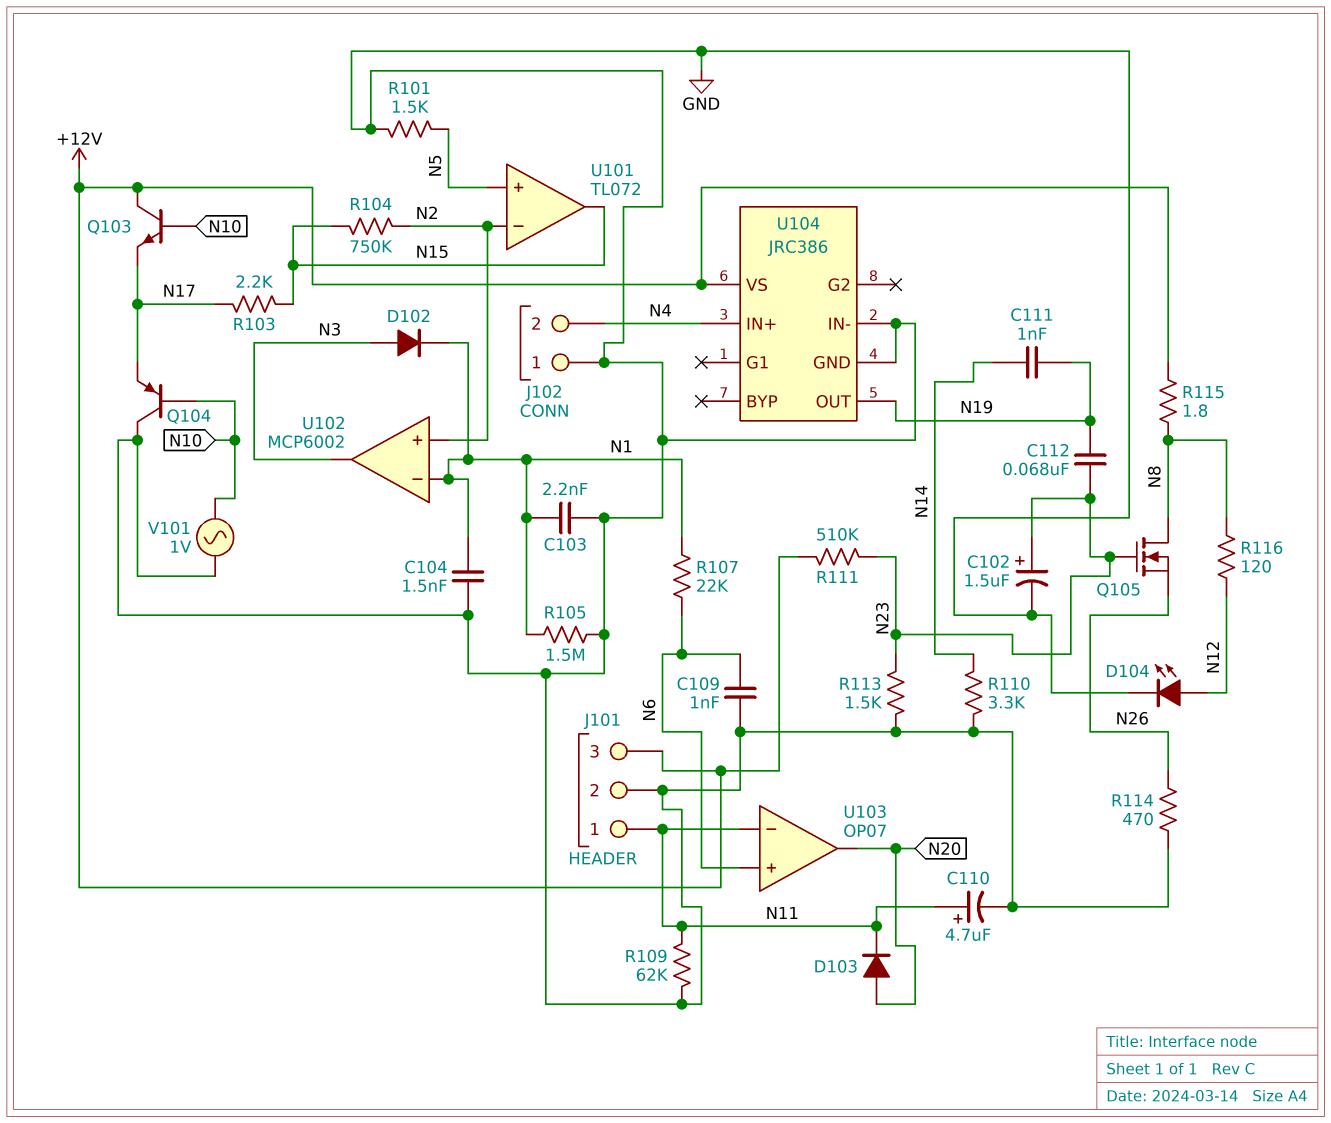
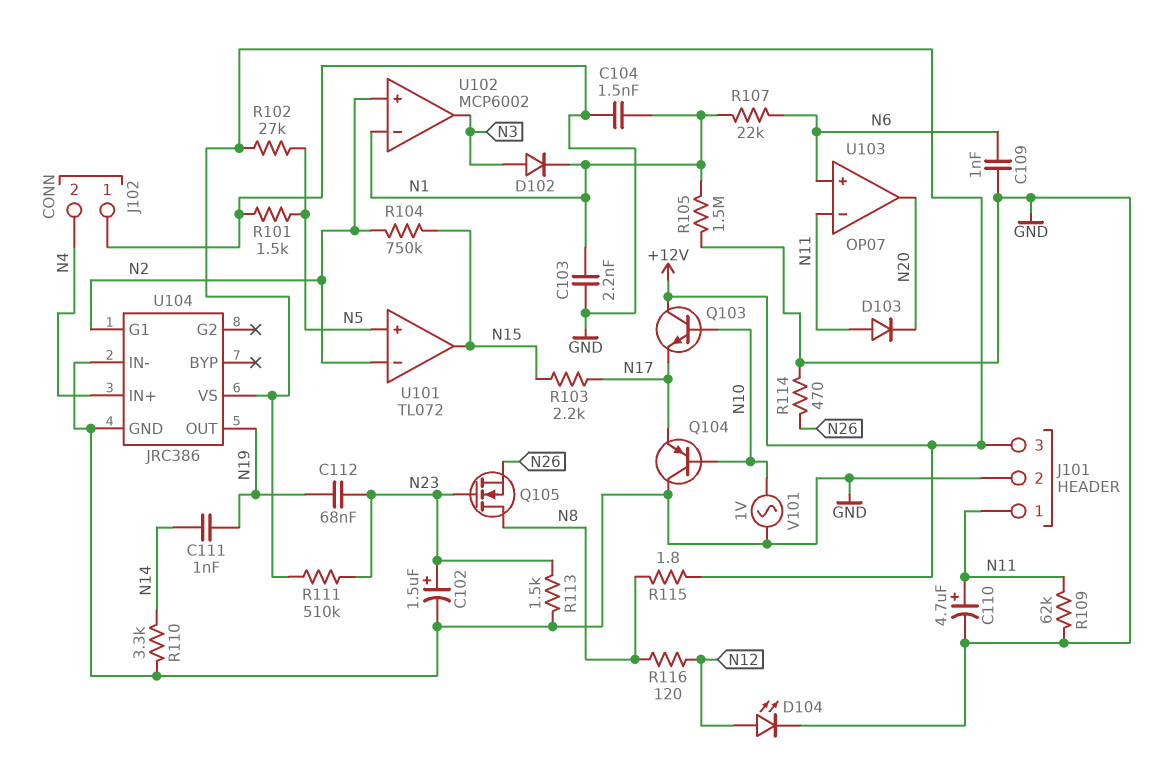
D103: diode (A N20, K N11) -> diode (A N11, K N20)
R102: none -> 27k (+12V, N5)
U104 pin G1: none -> N2

